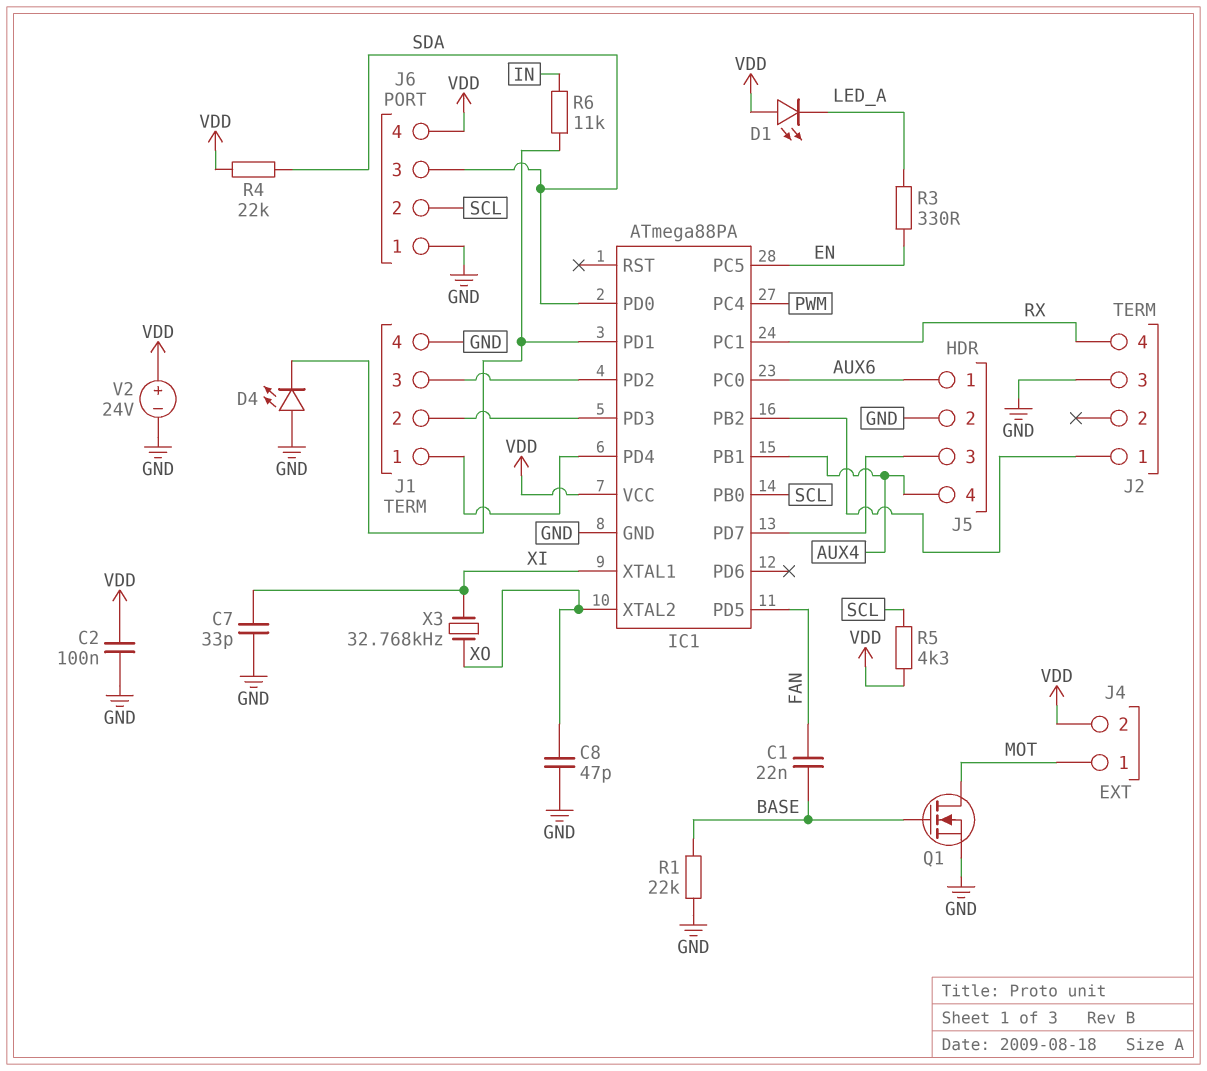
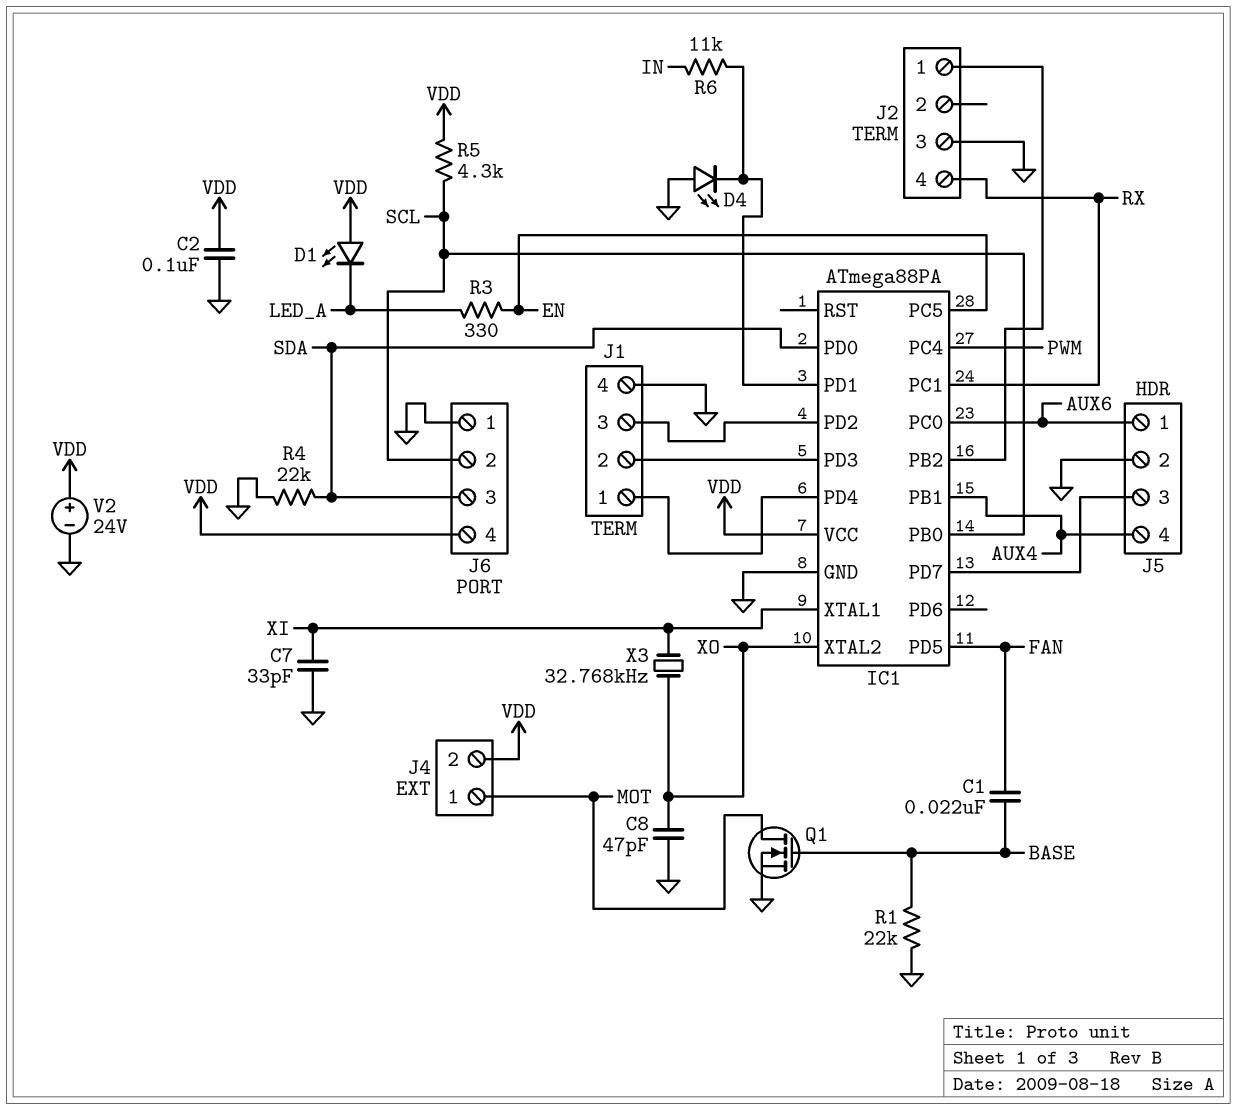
R4: 22k (SDA, VDD) -> 22k (GND, SDA)

